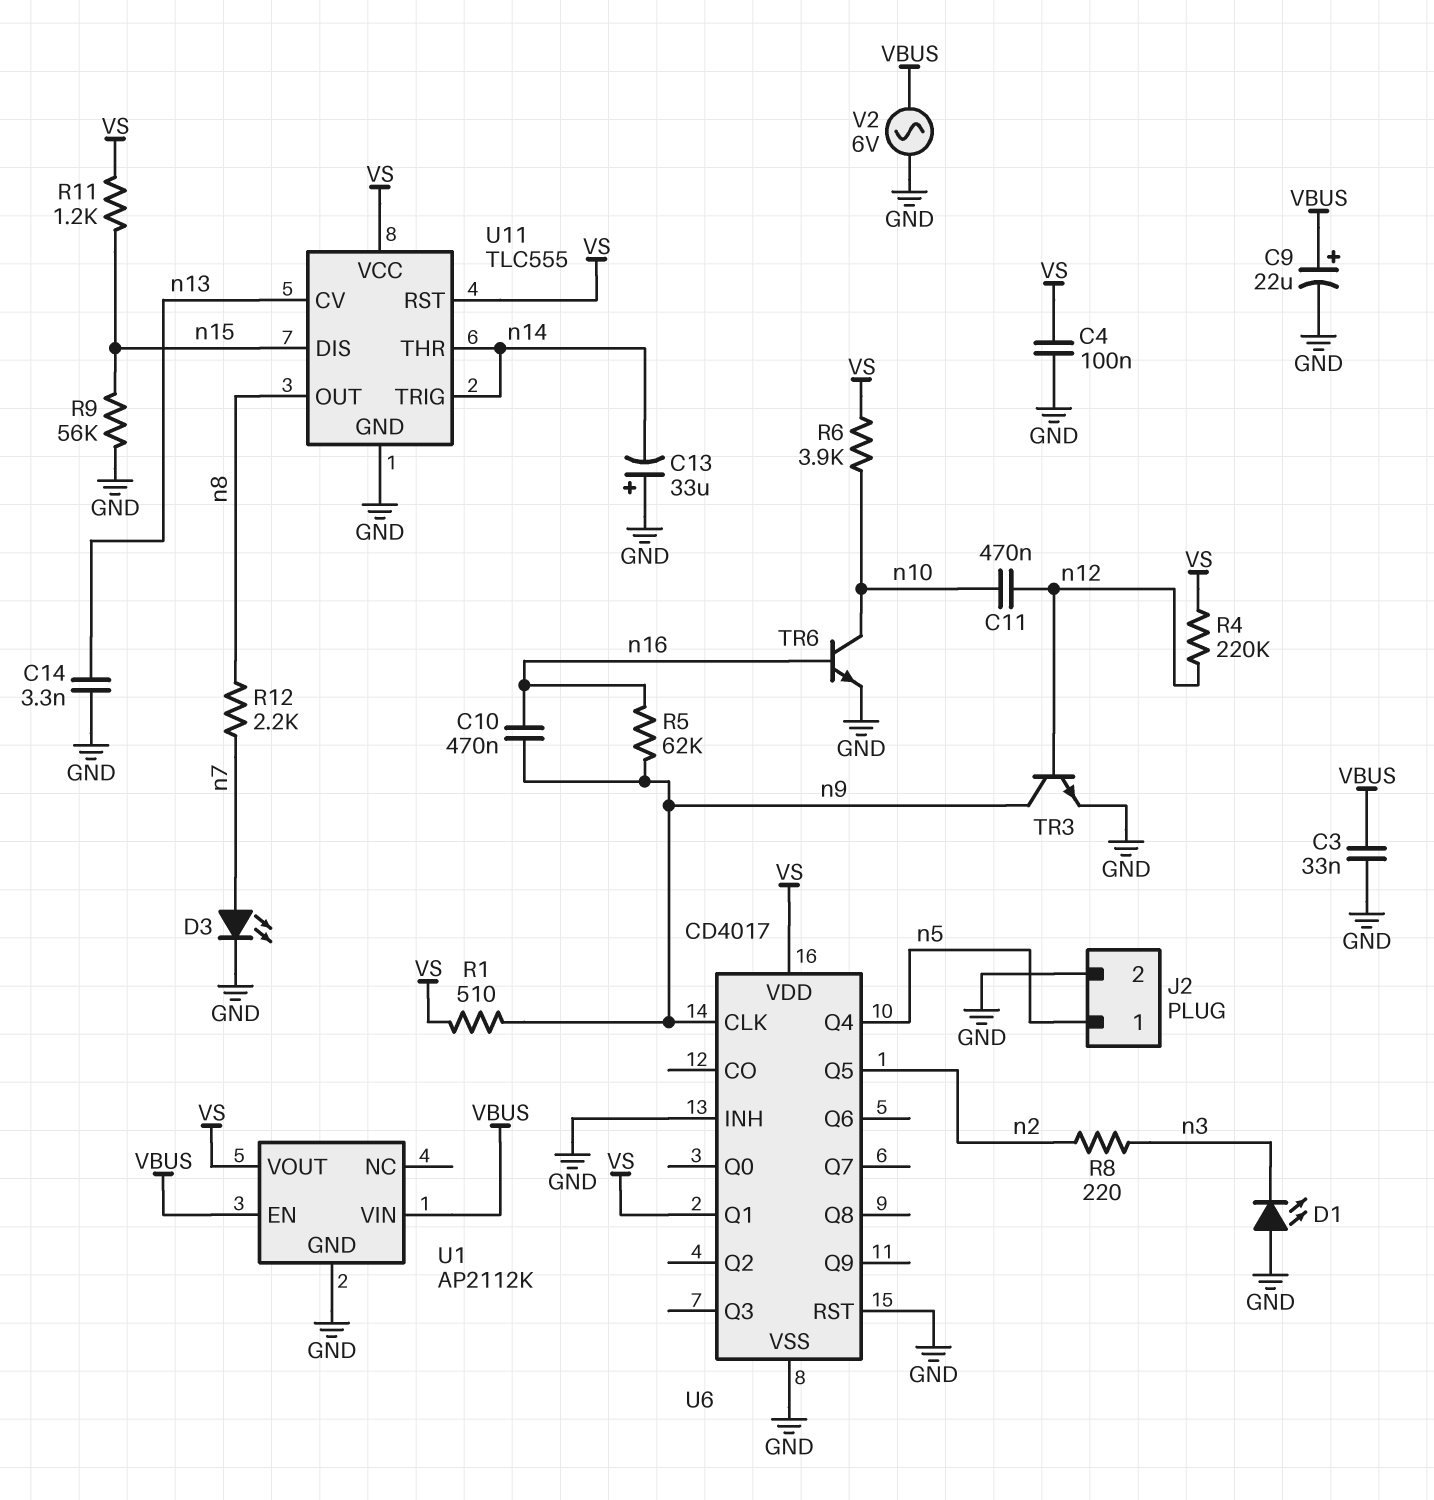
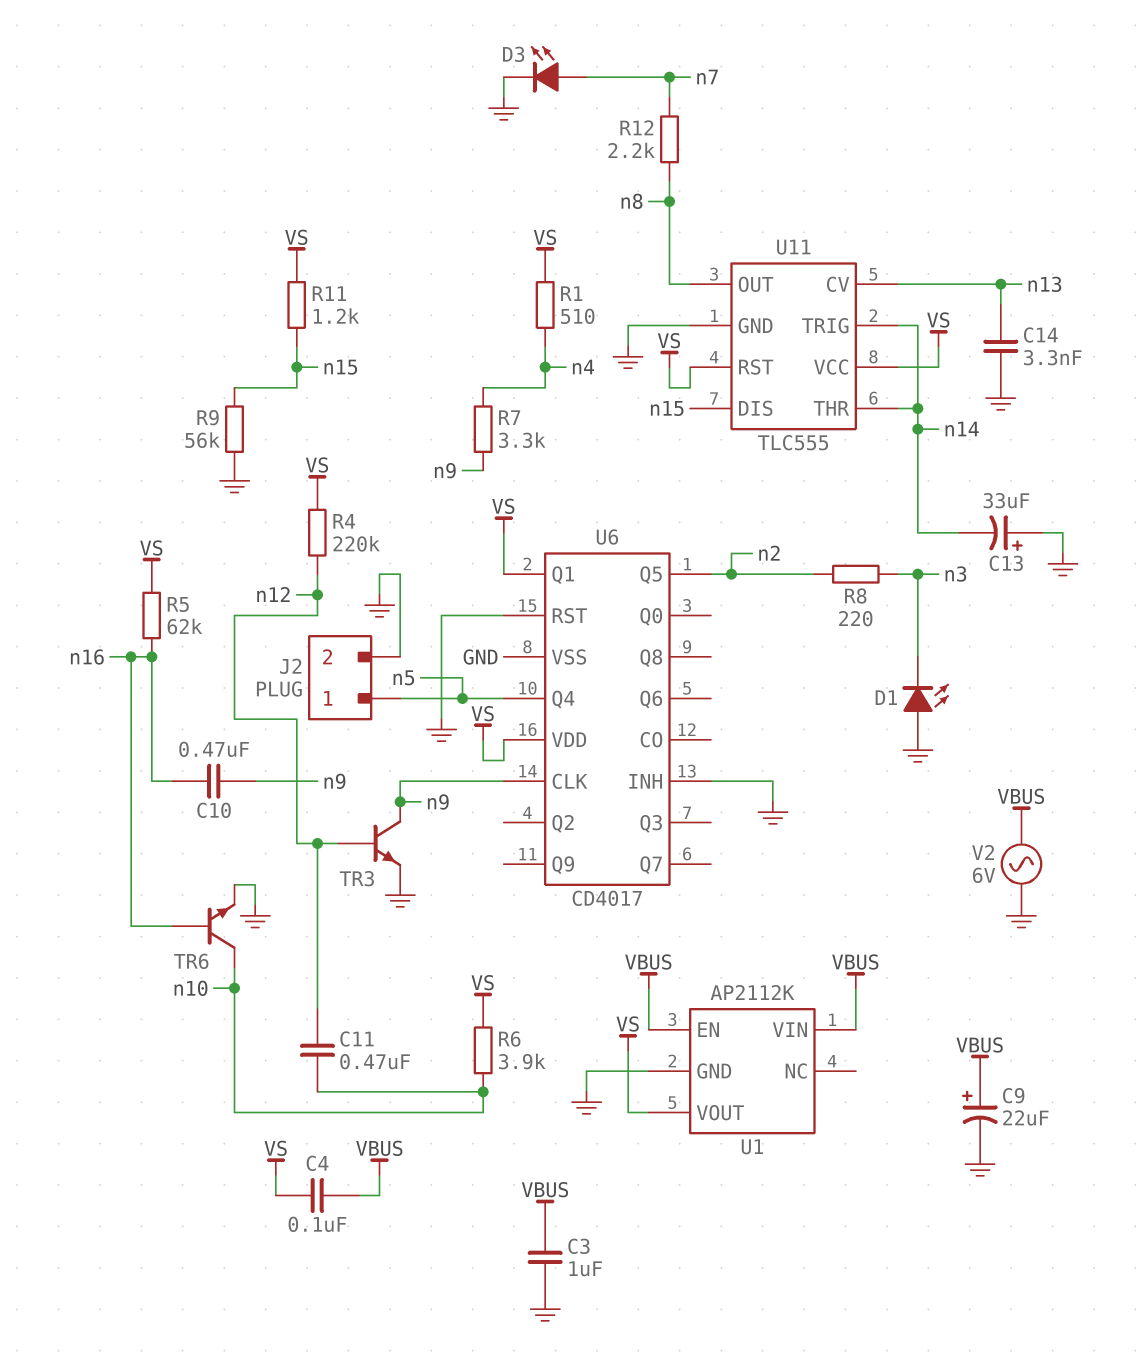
C3: 33nF (GND, VBUS) -> 1uF (GND, VBUS)
C4: 100nF (GND, VS) -> 100nF (VBUS, VS)
R1: 510 (VS, n9) -> 510 (VS, n4)
R5: 62k (n9, n16) -> 62k (VS, n16)
R7: none -> 3.3k (n4, n9)

